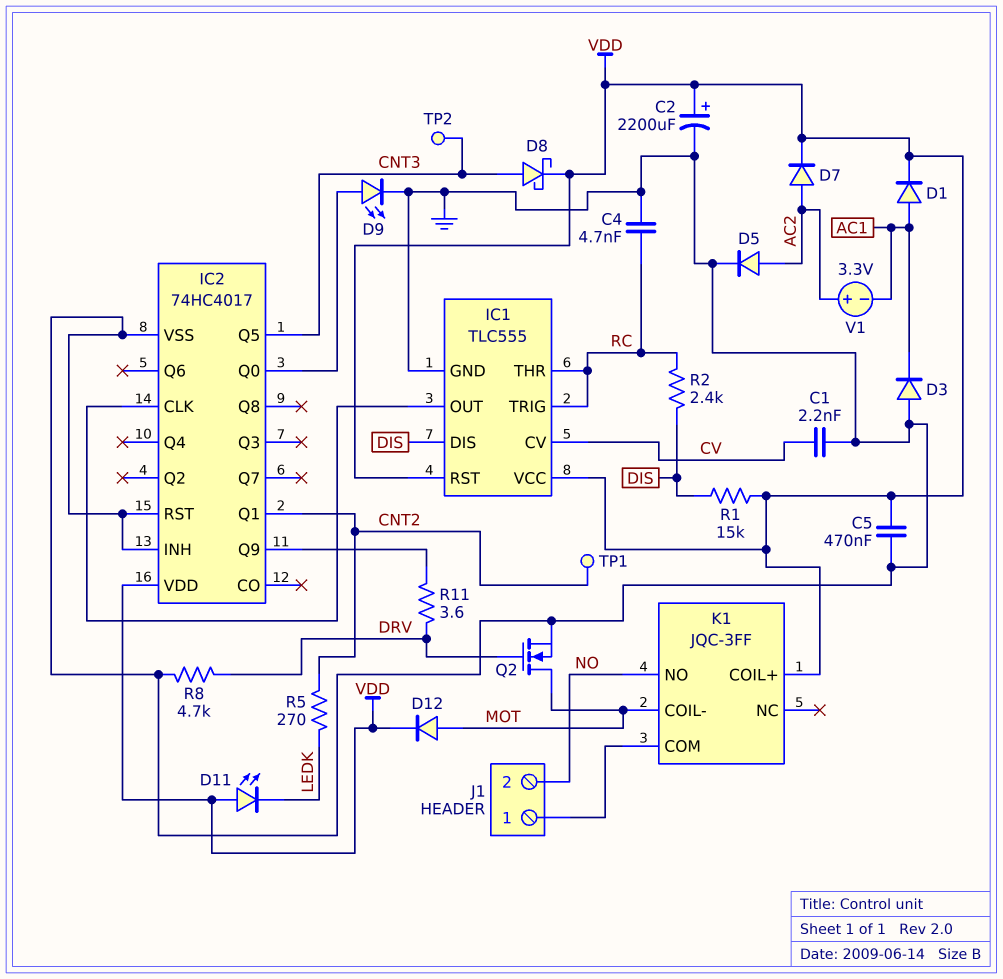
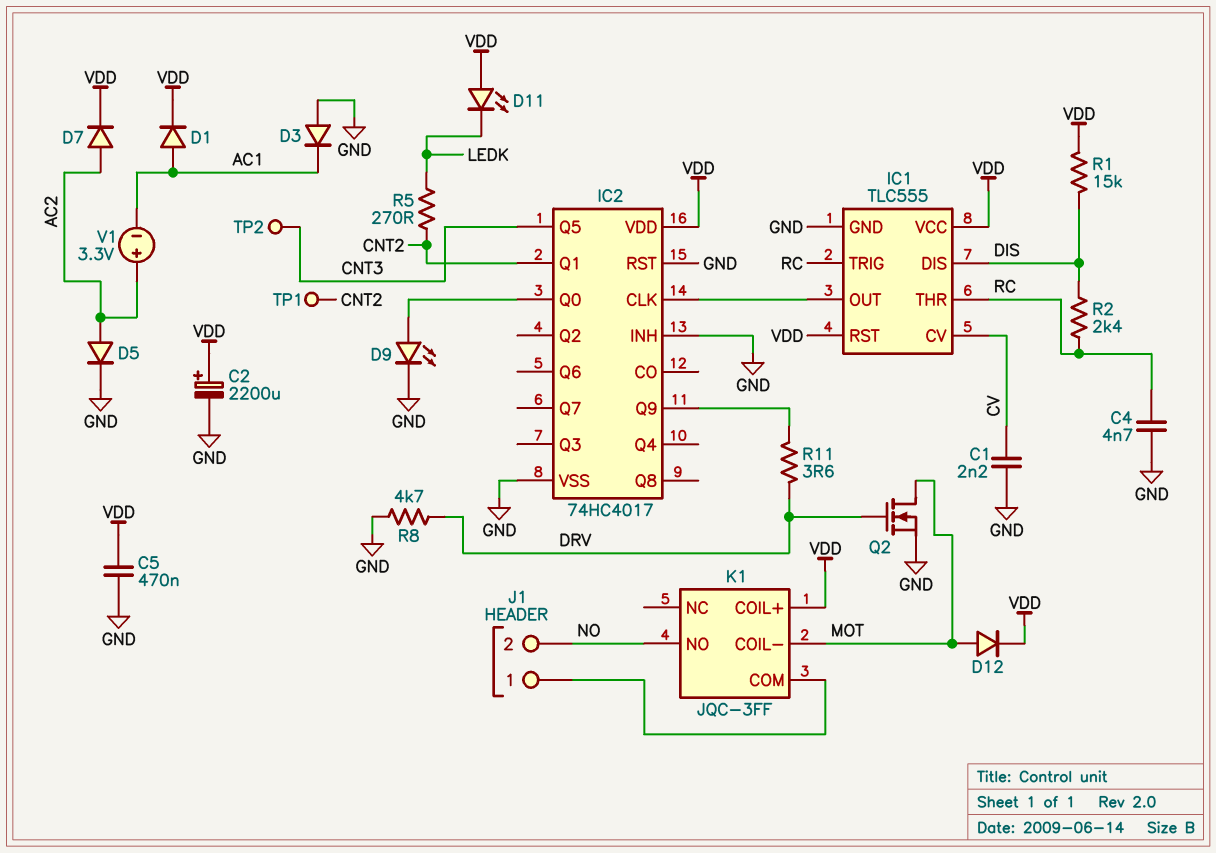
D8: schottky (A CNT3, K VDD) -> none

